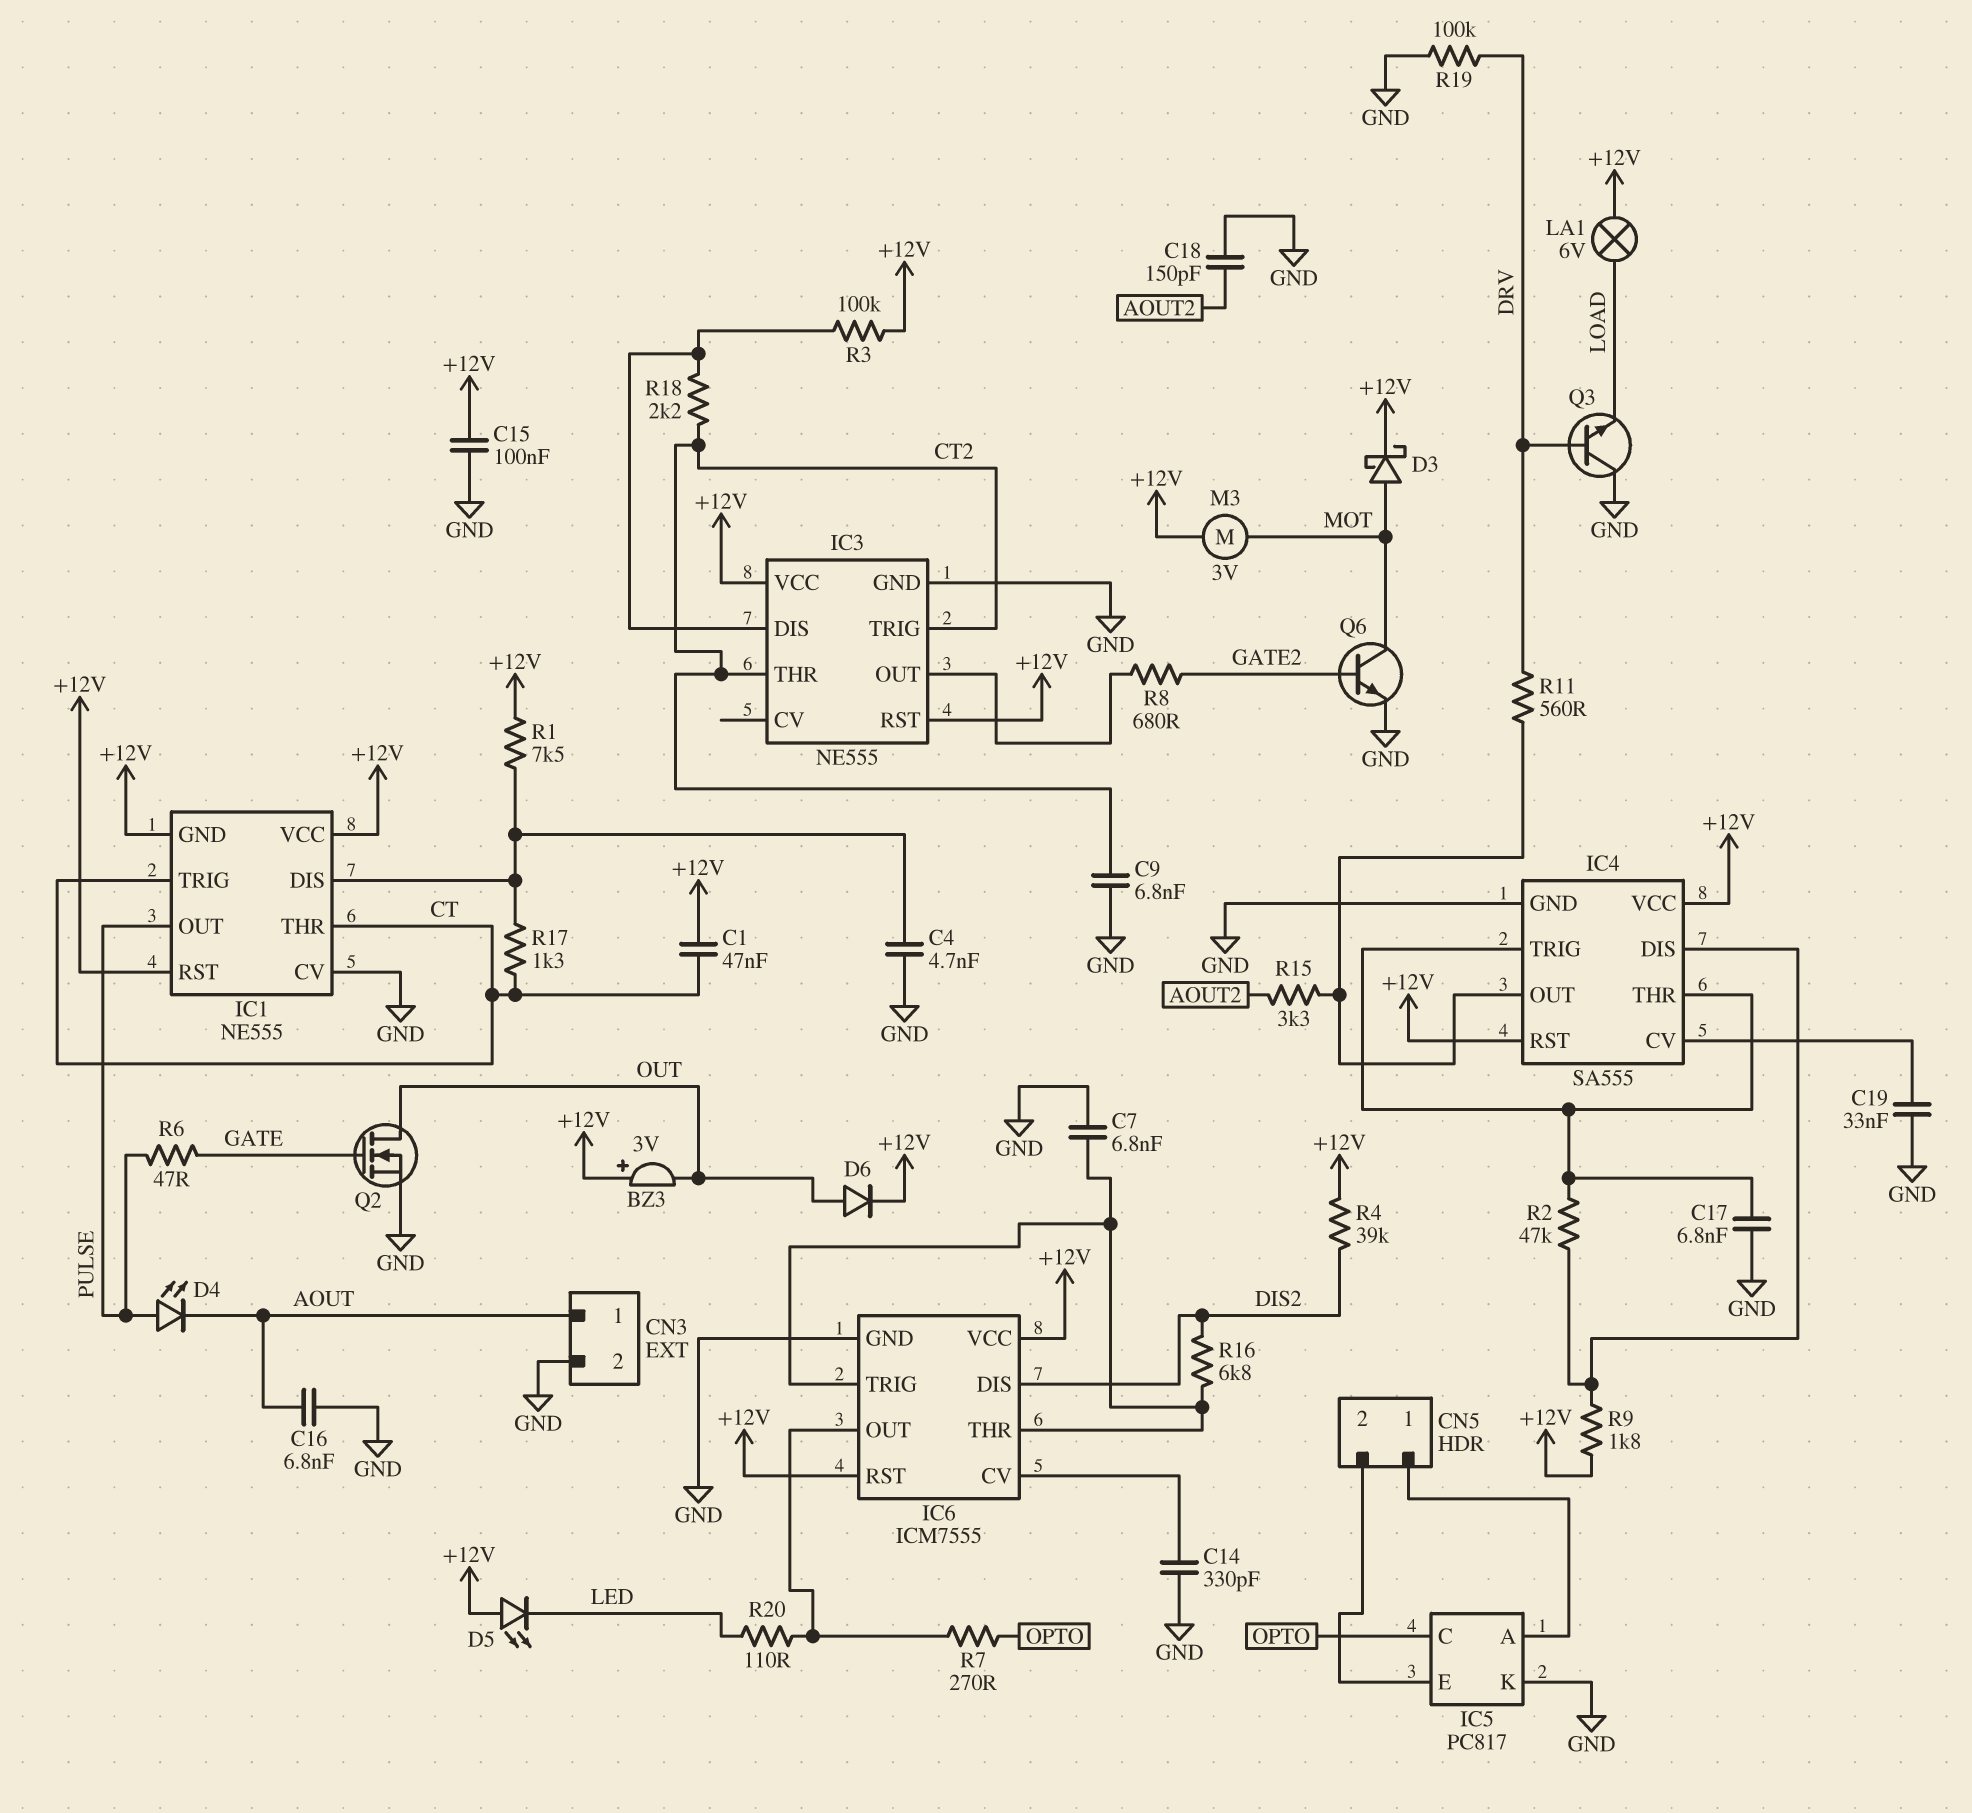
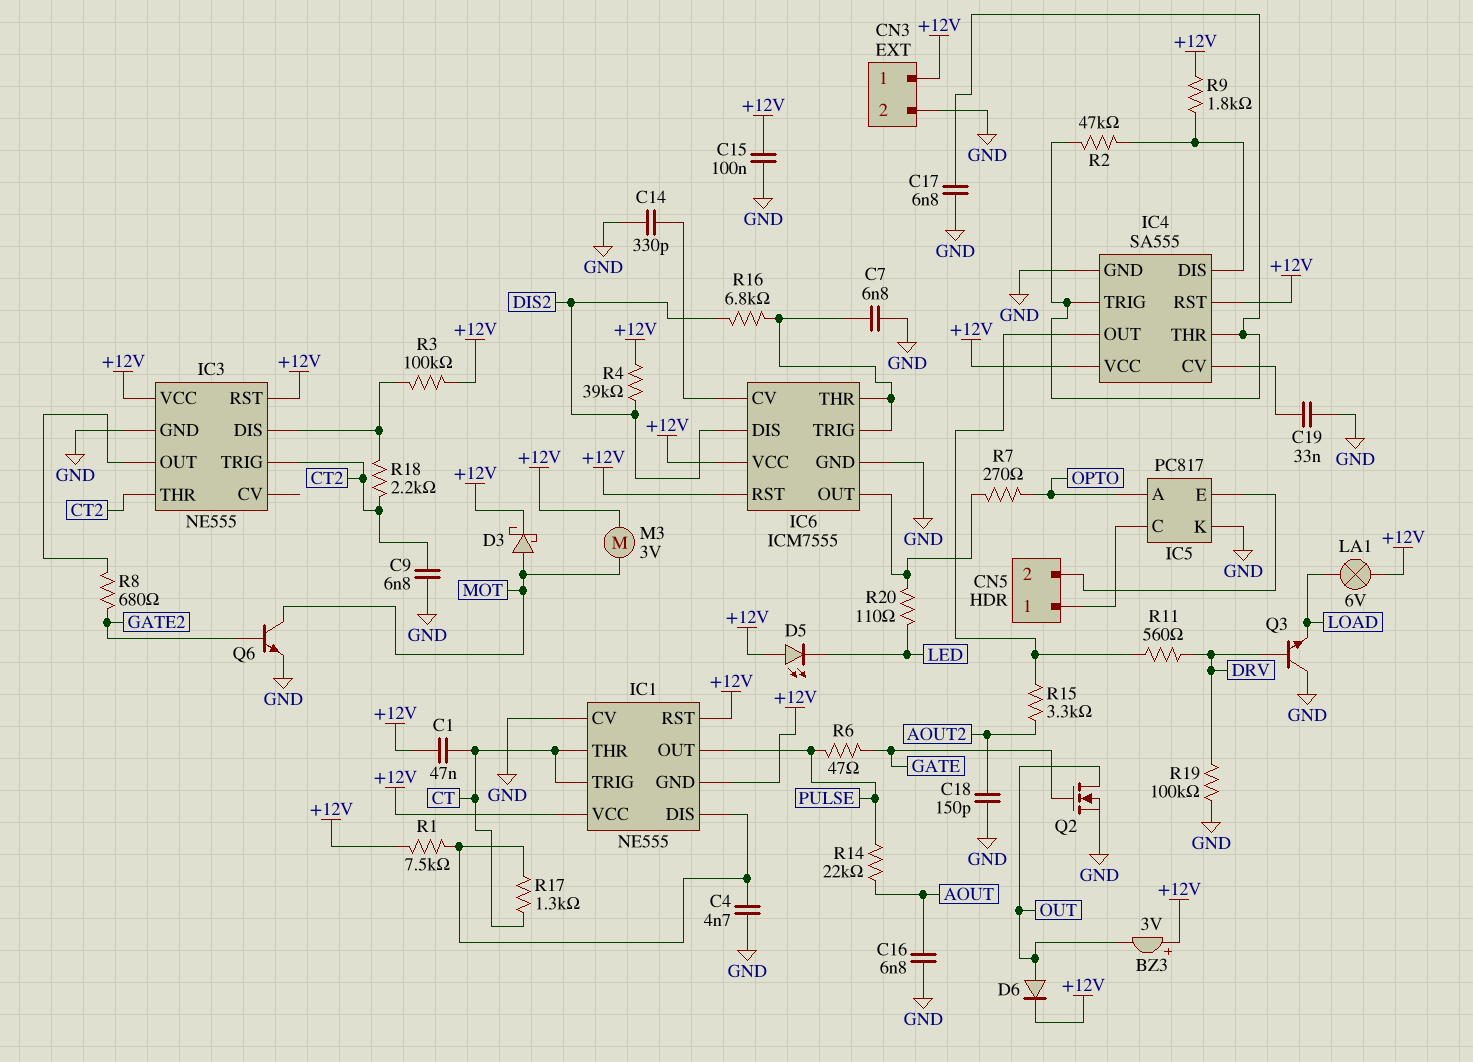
CN3 pin 1: AOUT -> +12V
D4: LED (A PULSE, K AOUT) -> none
IC5 pin A: CN5/1 -> OPTO
IC5 pin C: OPTO -> CN5/1
R14: none -> 22k (AOUT, PULSE)

